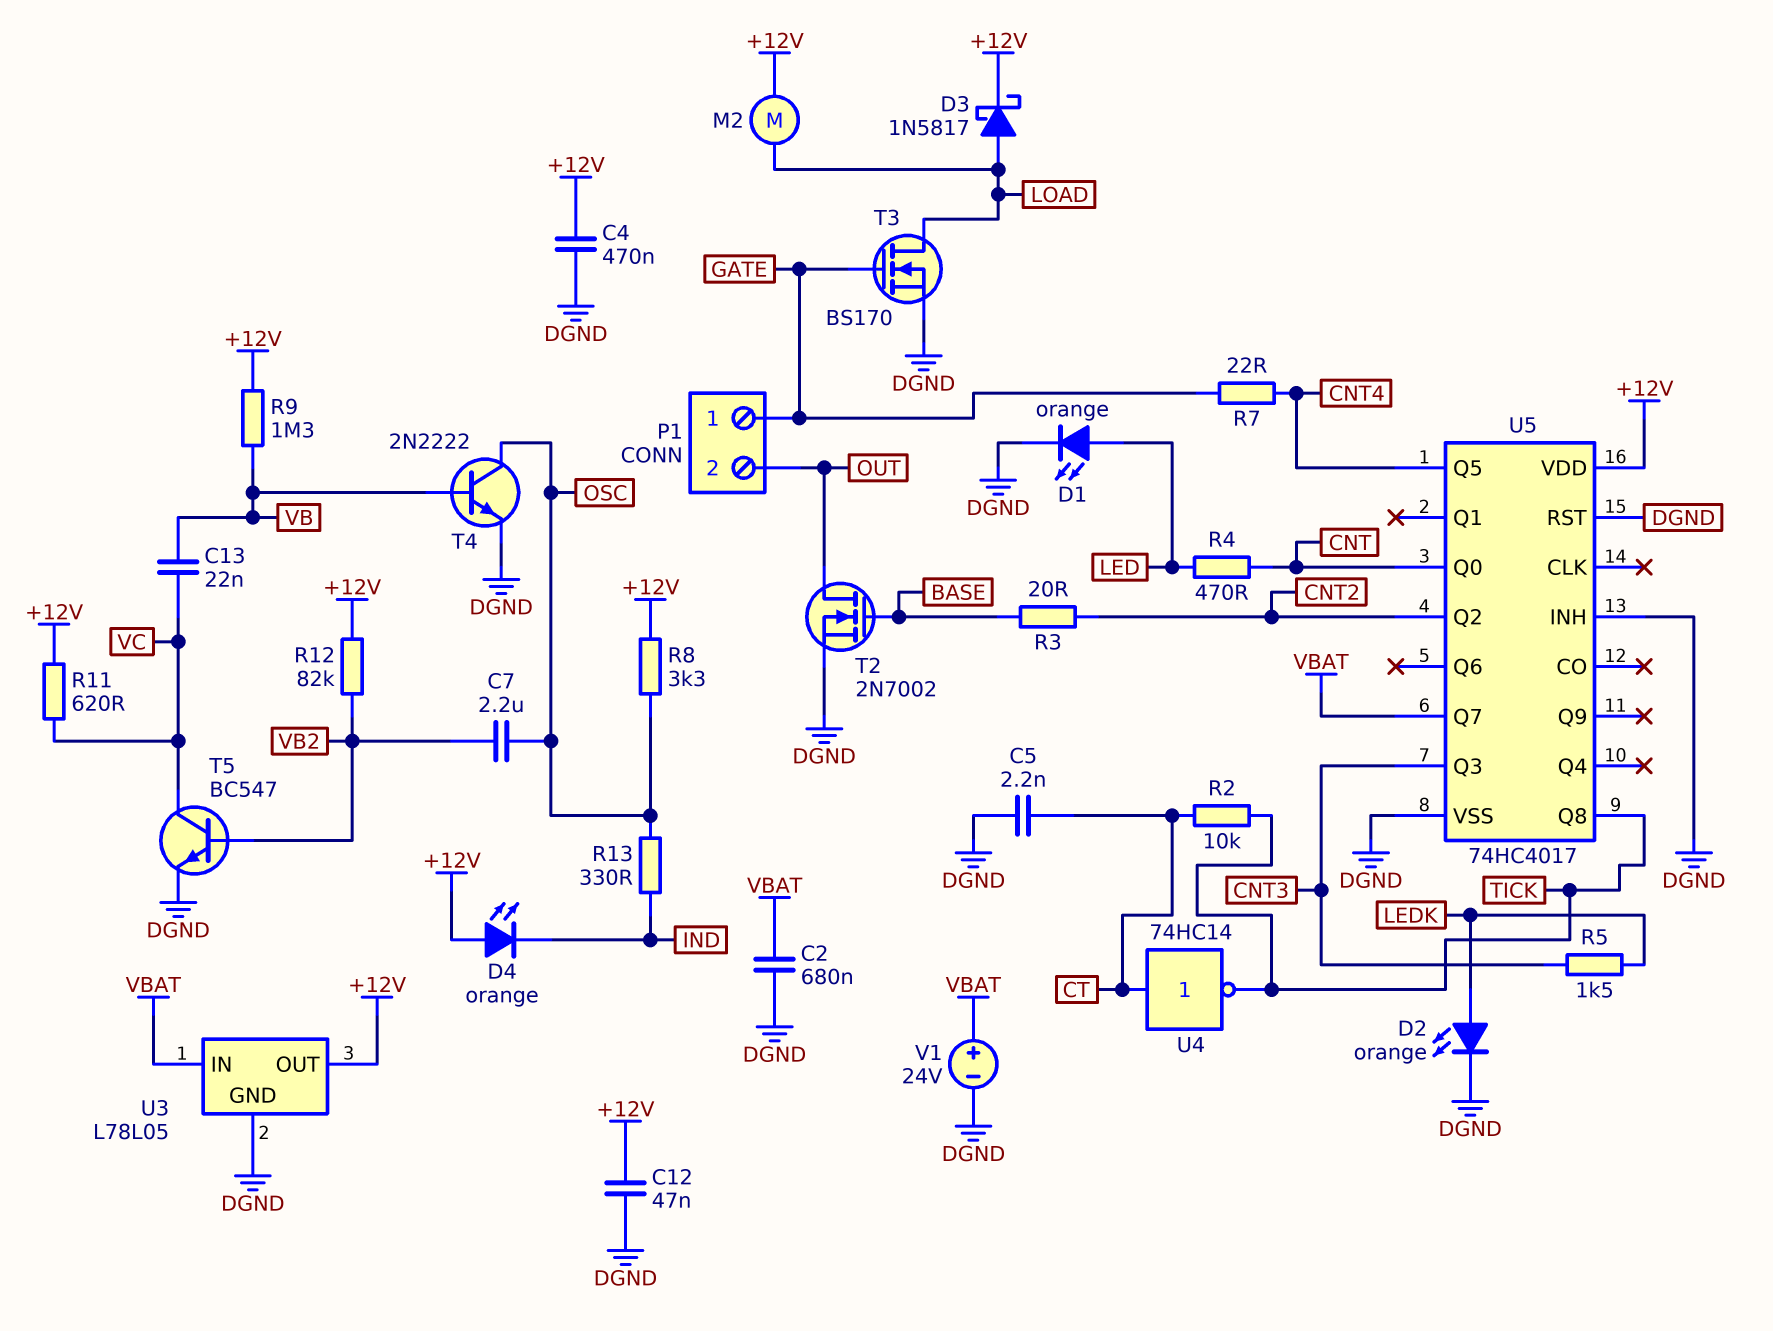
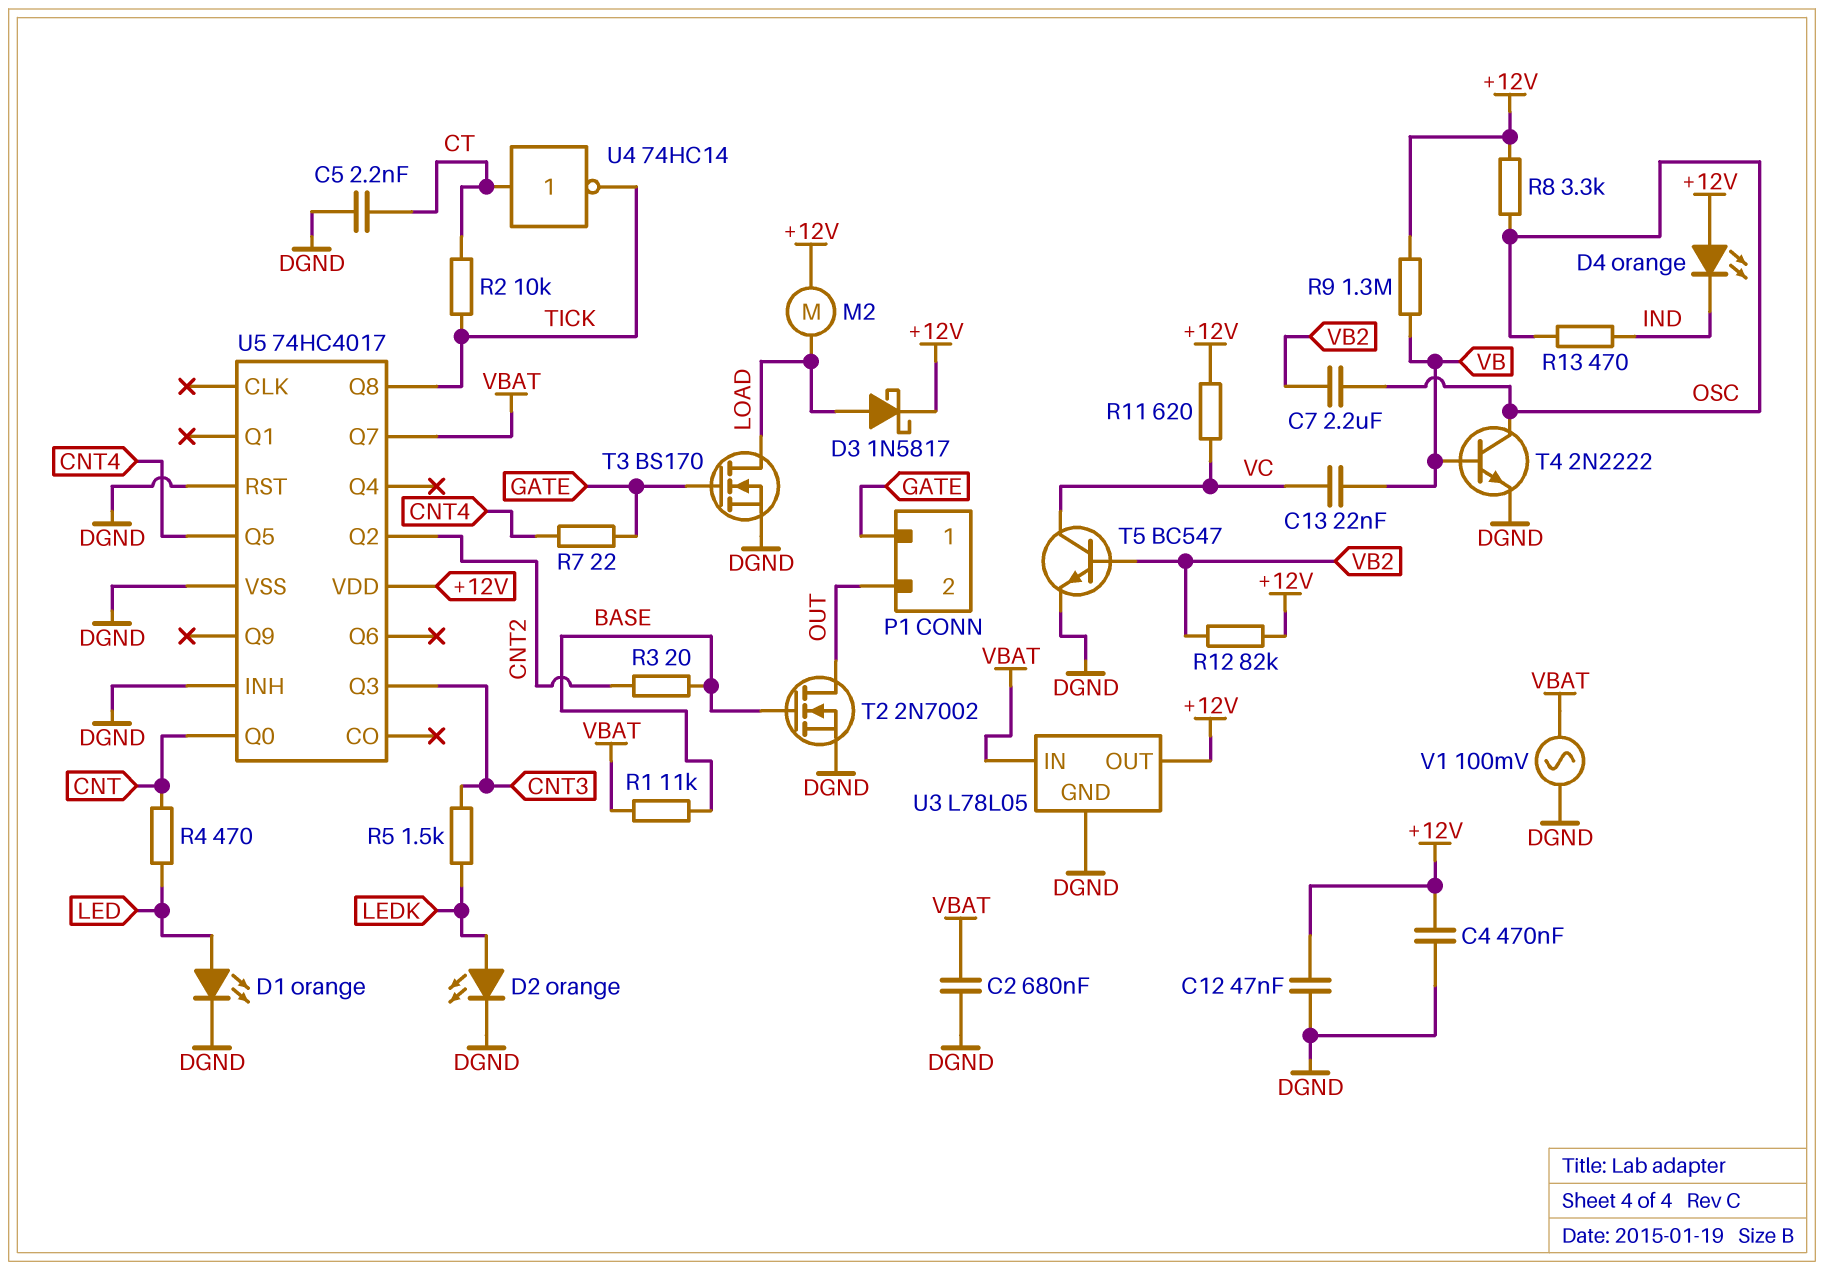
R1: none -> 11k (BASE, VBAT)
R13: 330 (IND, OSC) -> 470 (IND, OSC)
V1: 24V (plus VBAT, minus DGND) -> AC 100mV (DGND, VBAT)

